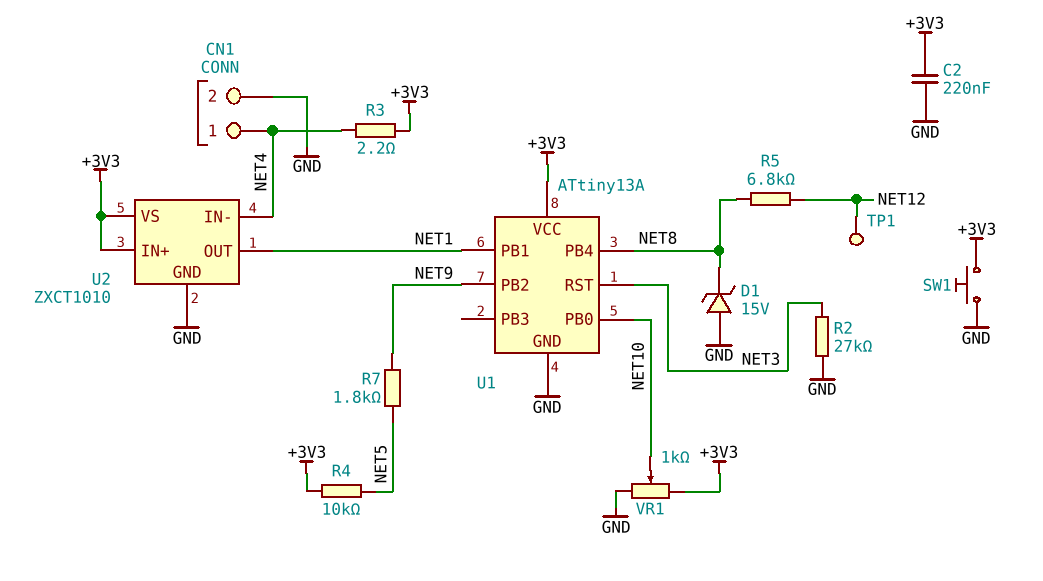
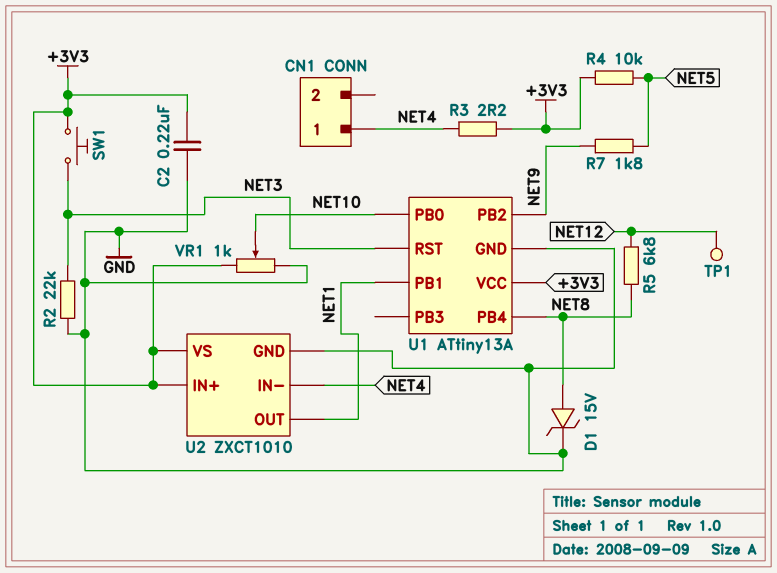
CN1 pin 2: GND -> none
D1: zener 15V (A GND, K NET8) -> zener 15V (A NET8, K GND)
R2: 27k (GND, NET3) -> 22k (GND, NET3)
SW1: button (+3V3, GND) -> button (+3V3, NET3)

